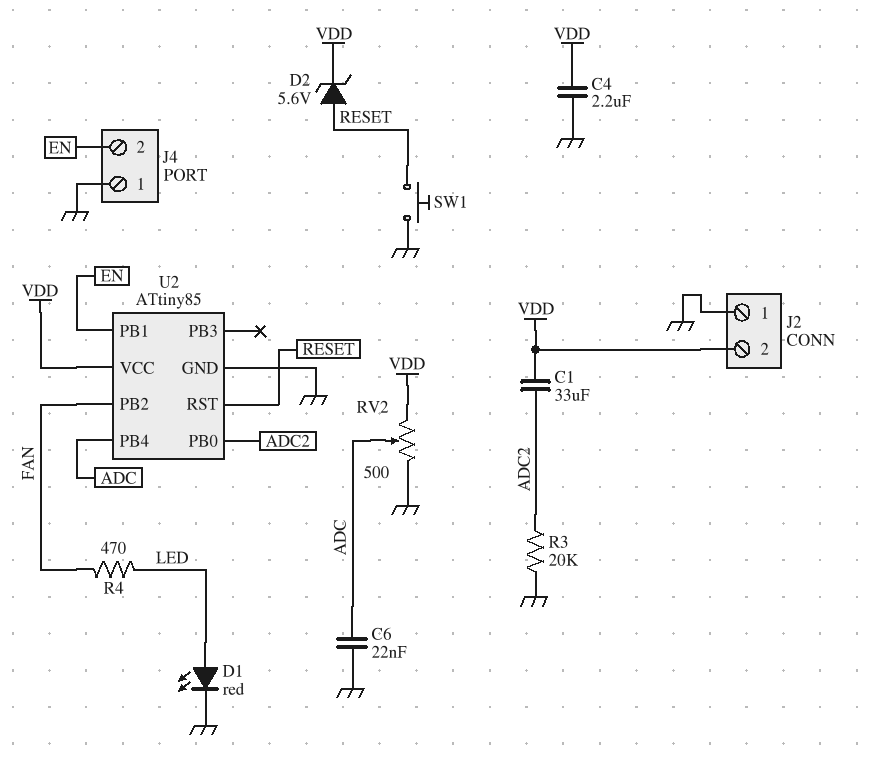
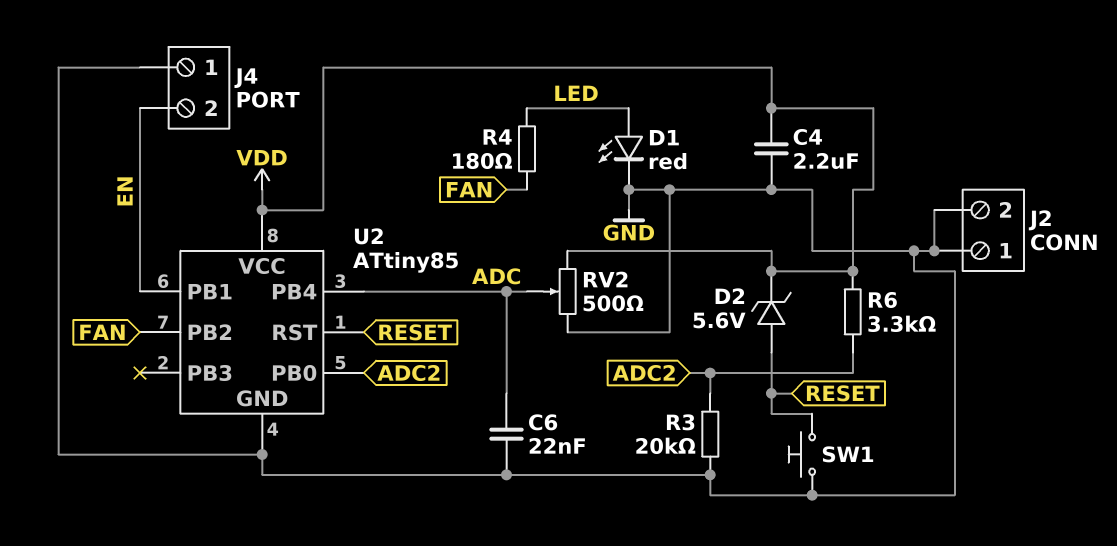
C1: 33uF (ADC2, VDD) -> none
J2 pin 2: VDD -> GND
R4: 470 (FAN, LED) -> 180 (FAN, LED)
R6: none -> 3.3k (ADC2, VDD)

